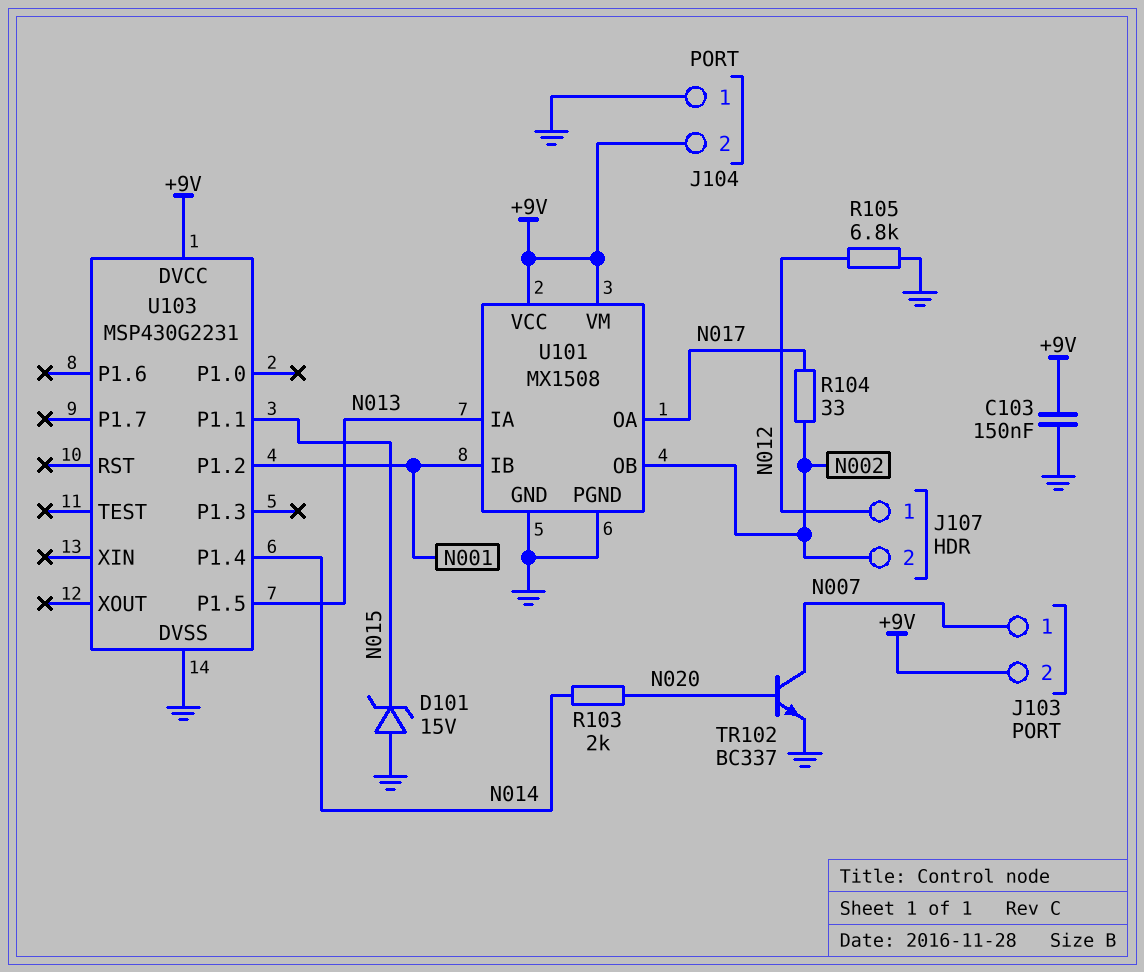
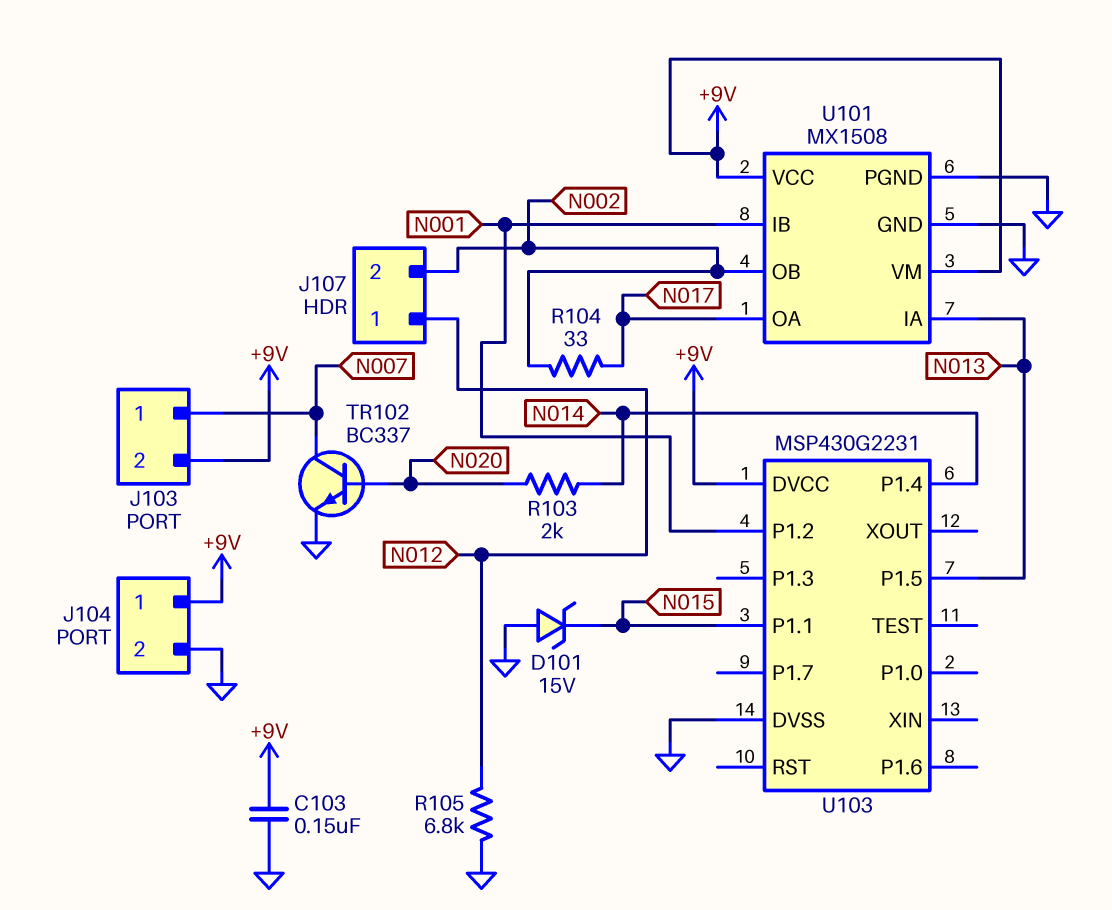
J104 pin 1: GND -> +9V
J104 pin 2: +9V -> GND

